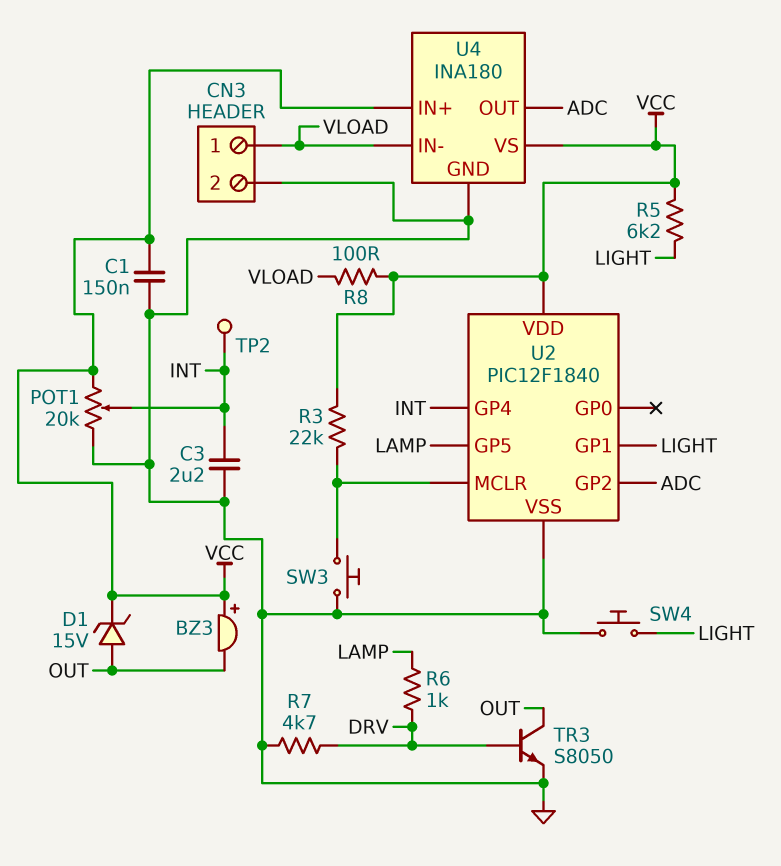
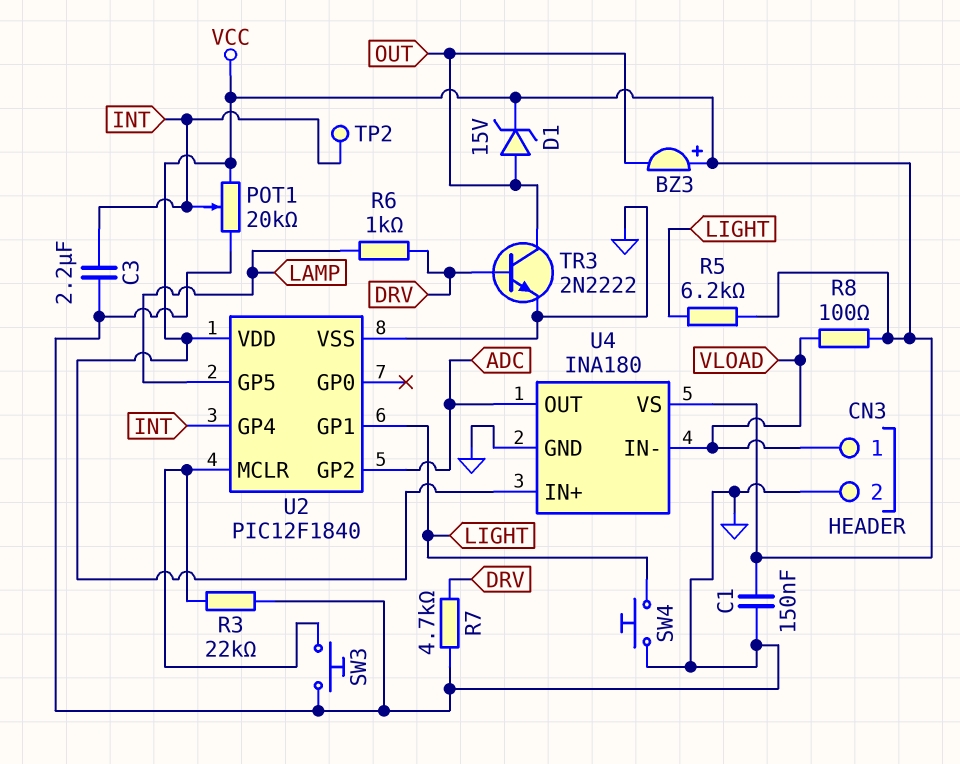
R3: 22k (U2/MCLR, VCC) -> 22k (GND, U2/MCLR)
TR3: NPN S8050 (B DRV, C OUT, E GND) -> NPN 2N2222 (B DRV, C OUT, E GND)

